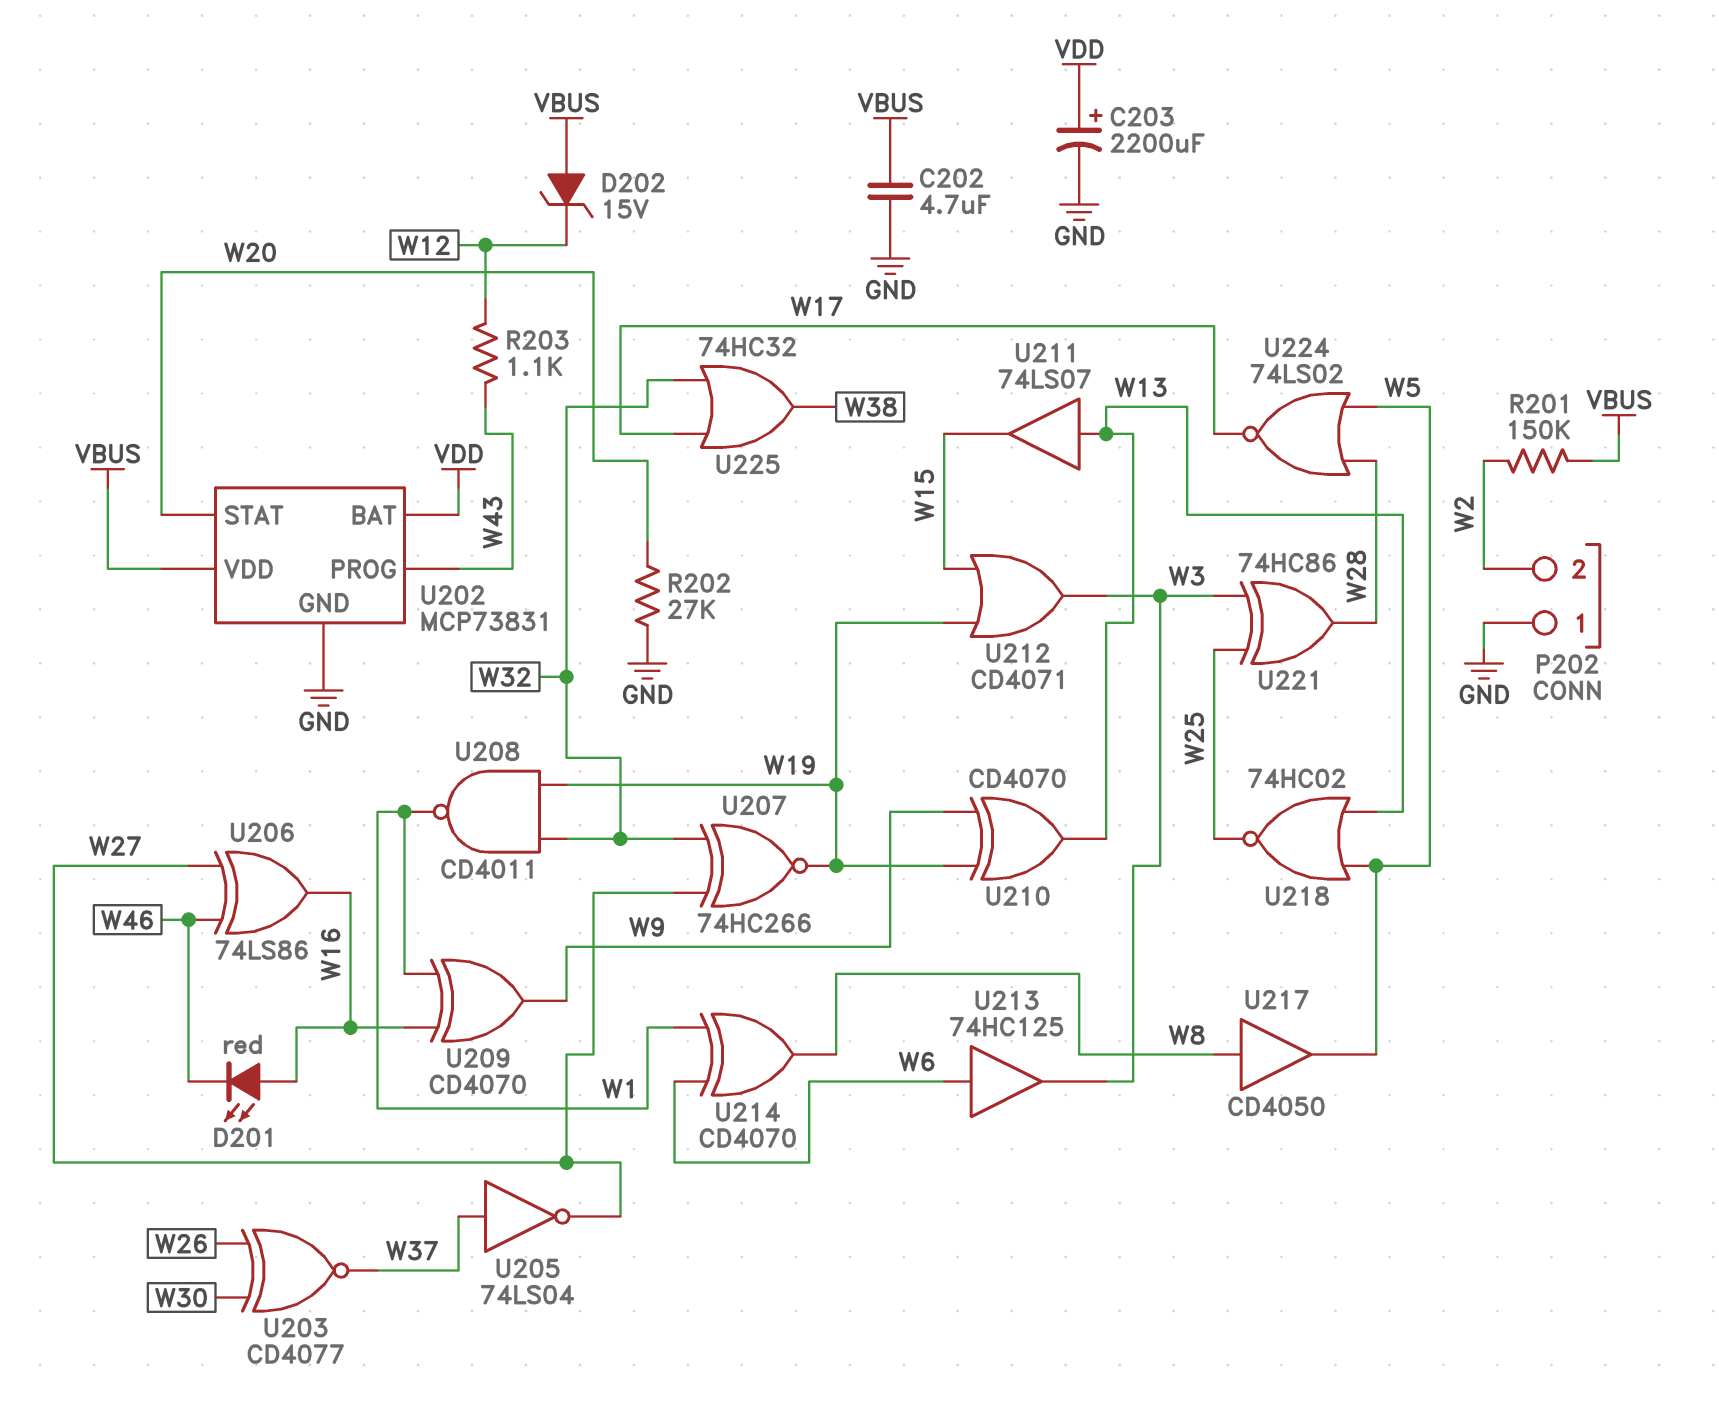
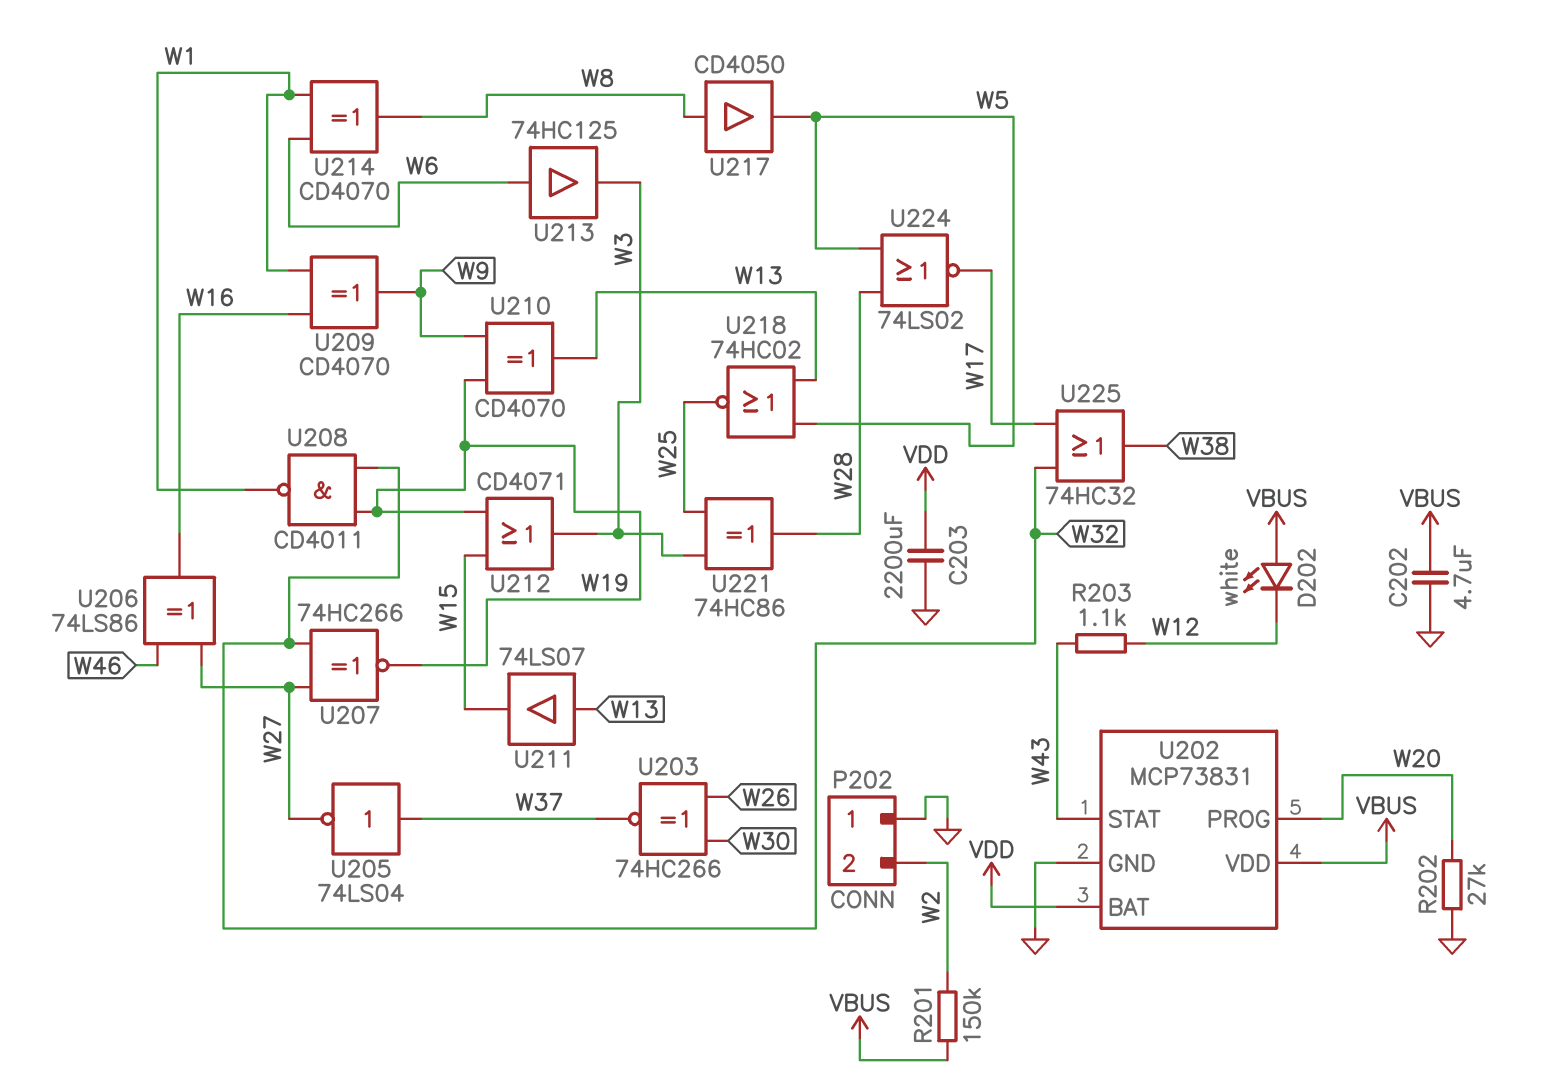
C203: 2200uF (plus VDD, minus GND) -> 2200uF (GND, VDD)
D201: LED red (A W16, K W46) -> none
D202: zener 15V (A VBUS, K W12) -> LED white (A VBUS, K W12)
U202 pin PROG: W43 -> W20
U202 pin STAT: W20 -> W43
U203: XNOR CD4077 (in W26, in W30, out W37) -> XNOR 74HC266 (in W26, in W30, out W37)

